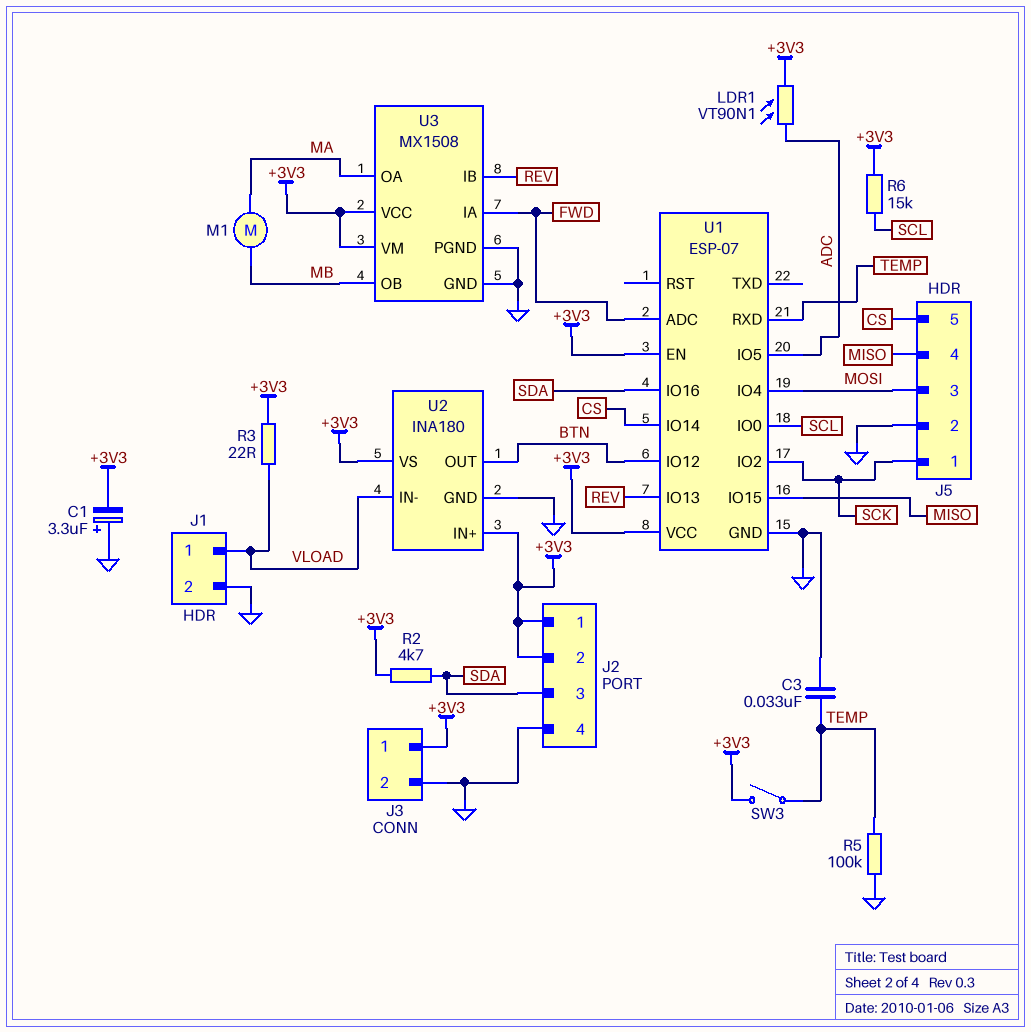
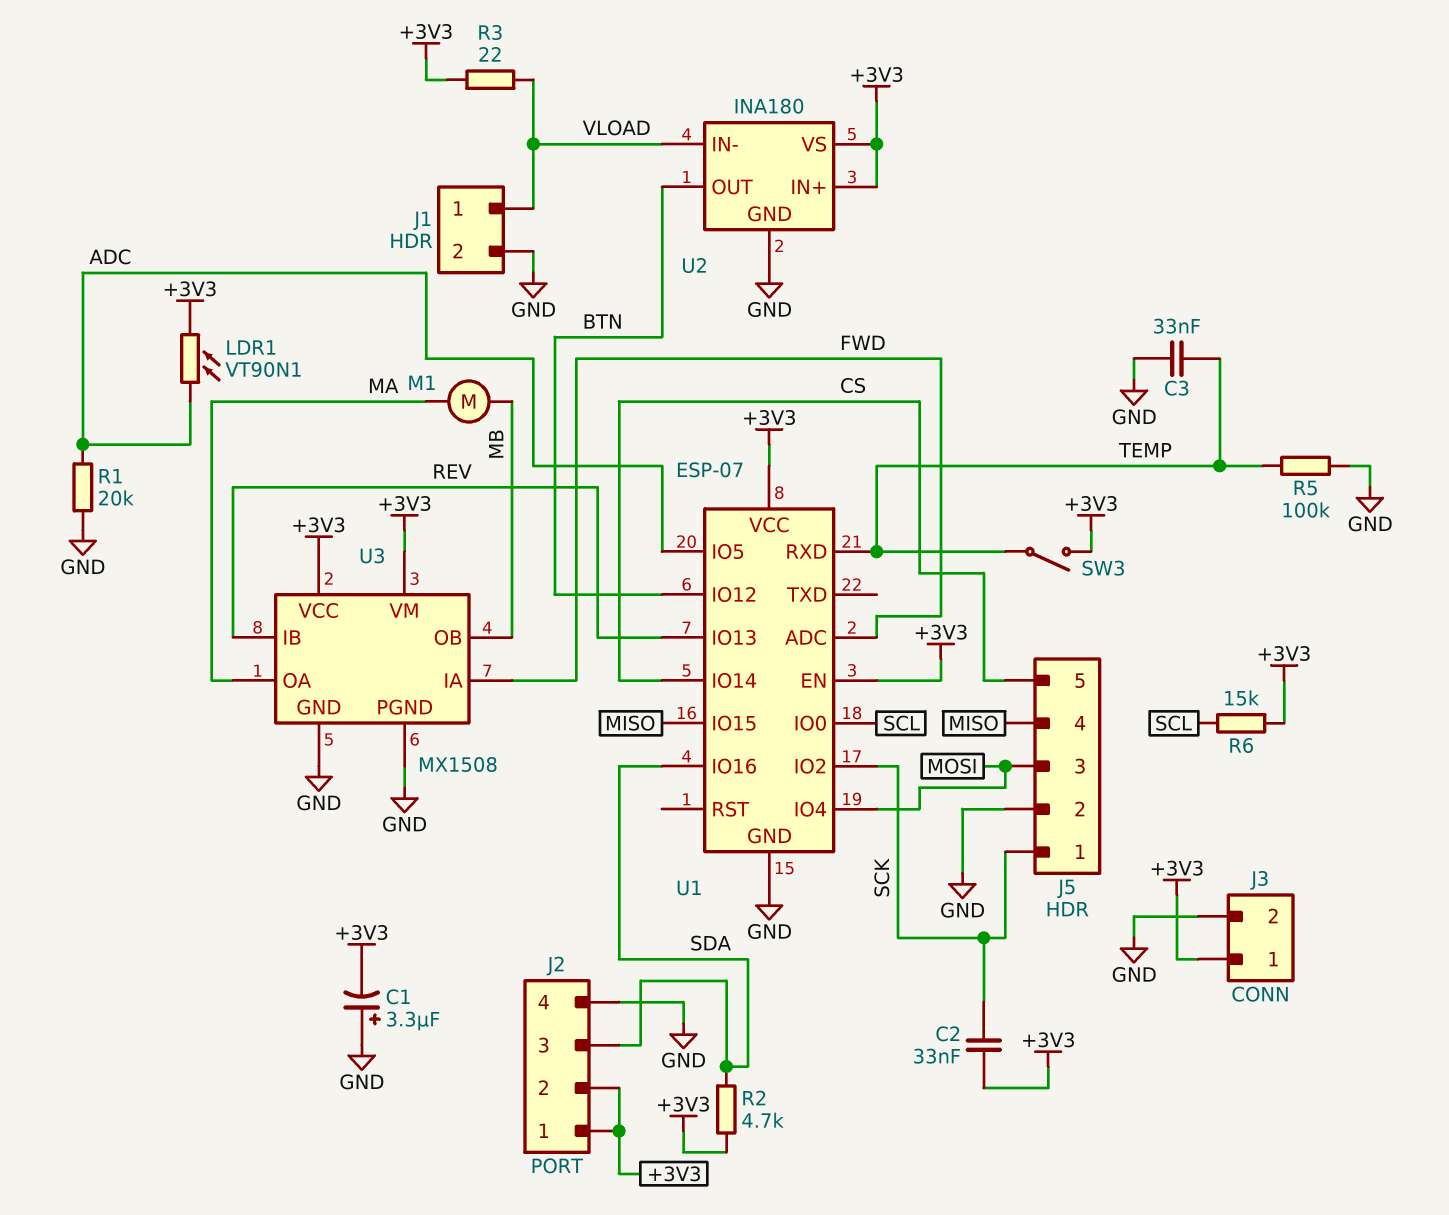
C2: none -> 33nF (+3V3, SCK)
R1: none -> 20k (ADC, GND)

